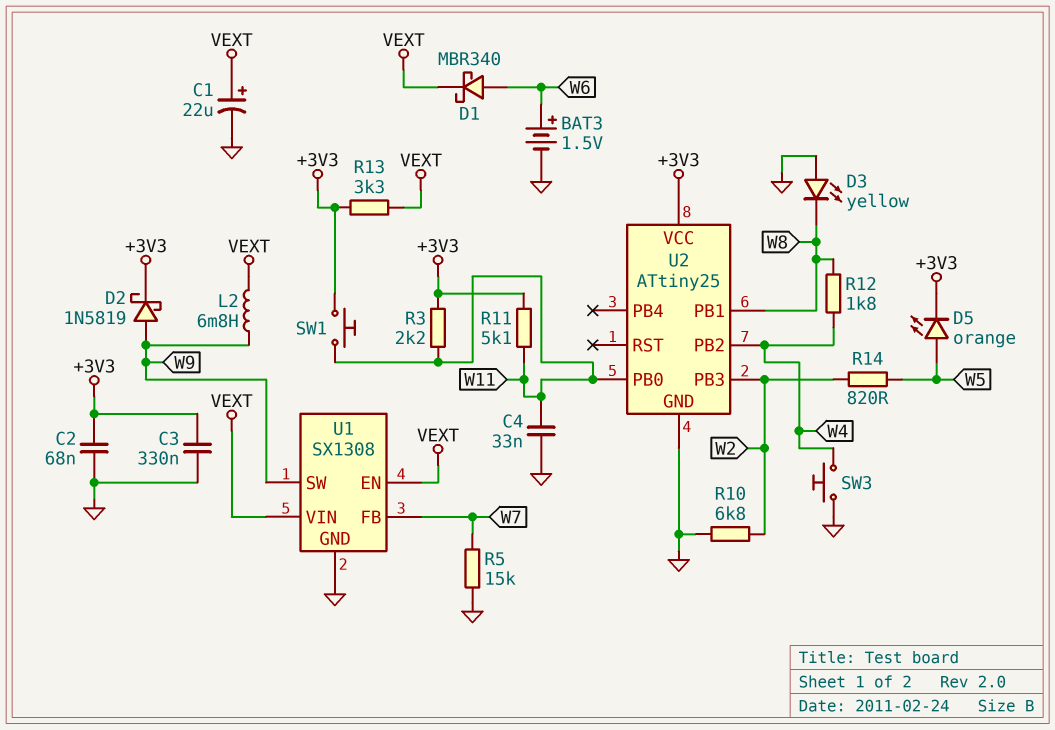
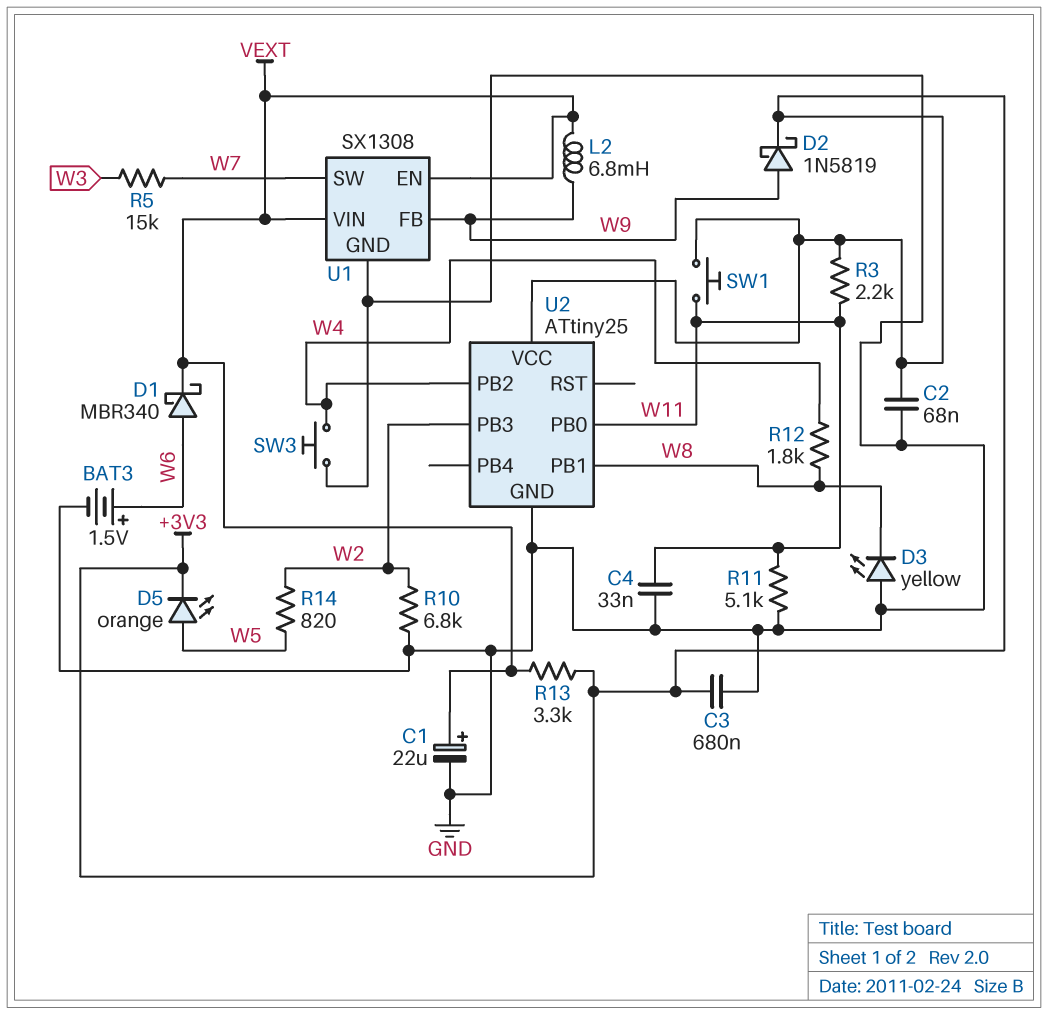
C3: 330nF (+3V3, GND) -> 680nF (+3V3, GND)
R5: 15k (GND, W7) -> 15k (W3, W7)
R11: 5.1k (+3V3, W11) -> 5.1k (GND, W11)
U1 pin FB: W7 -> W9
U1 pin SW: W9 -> W7

